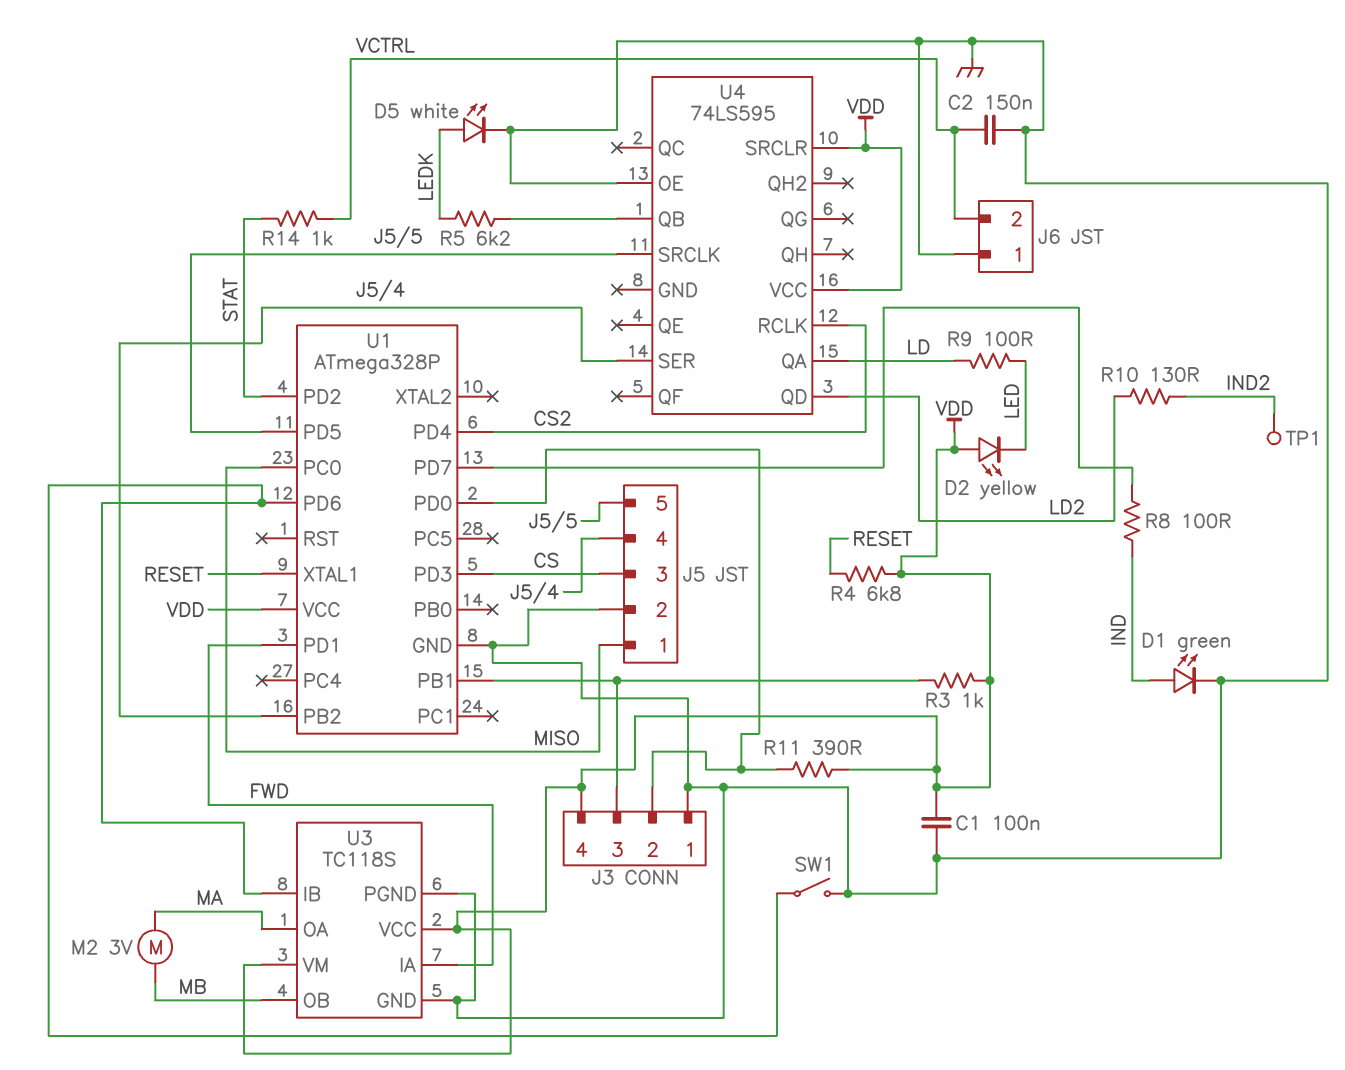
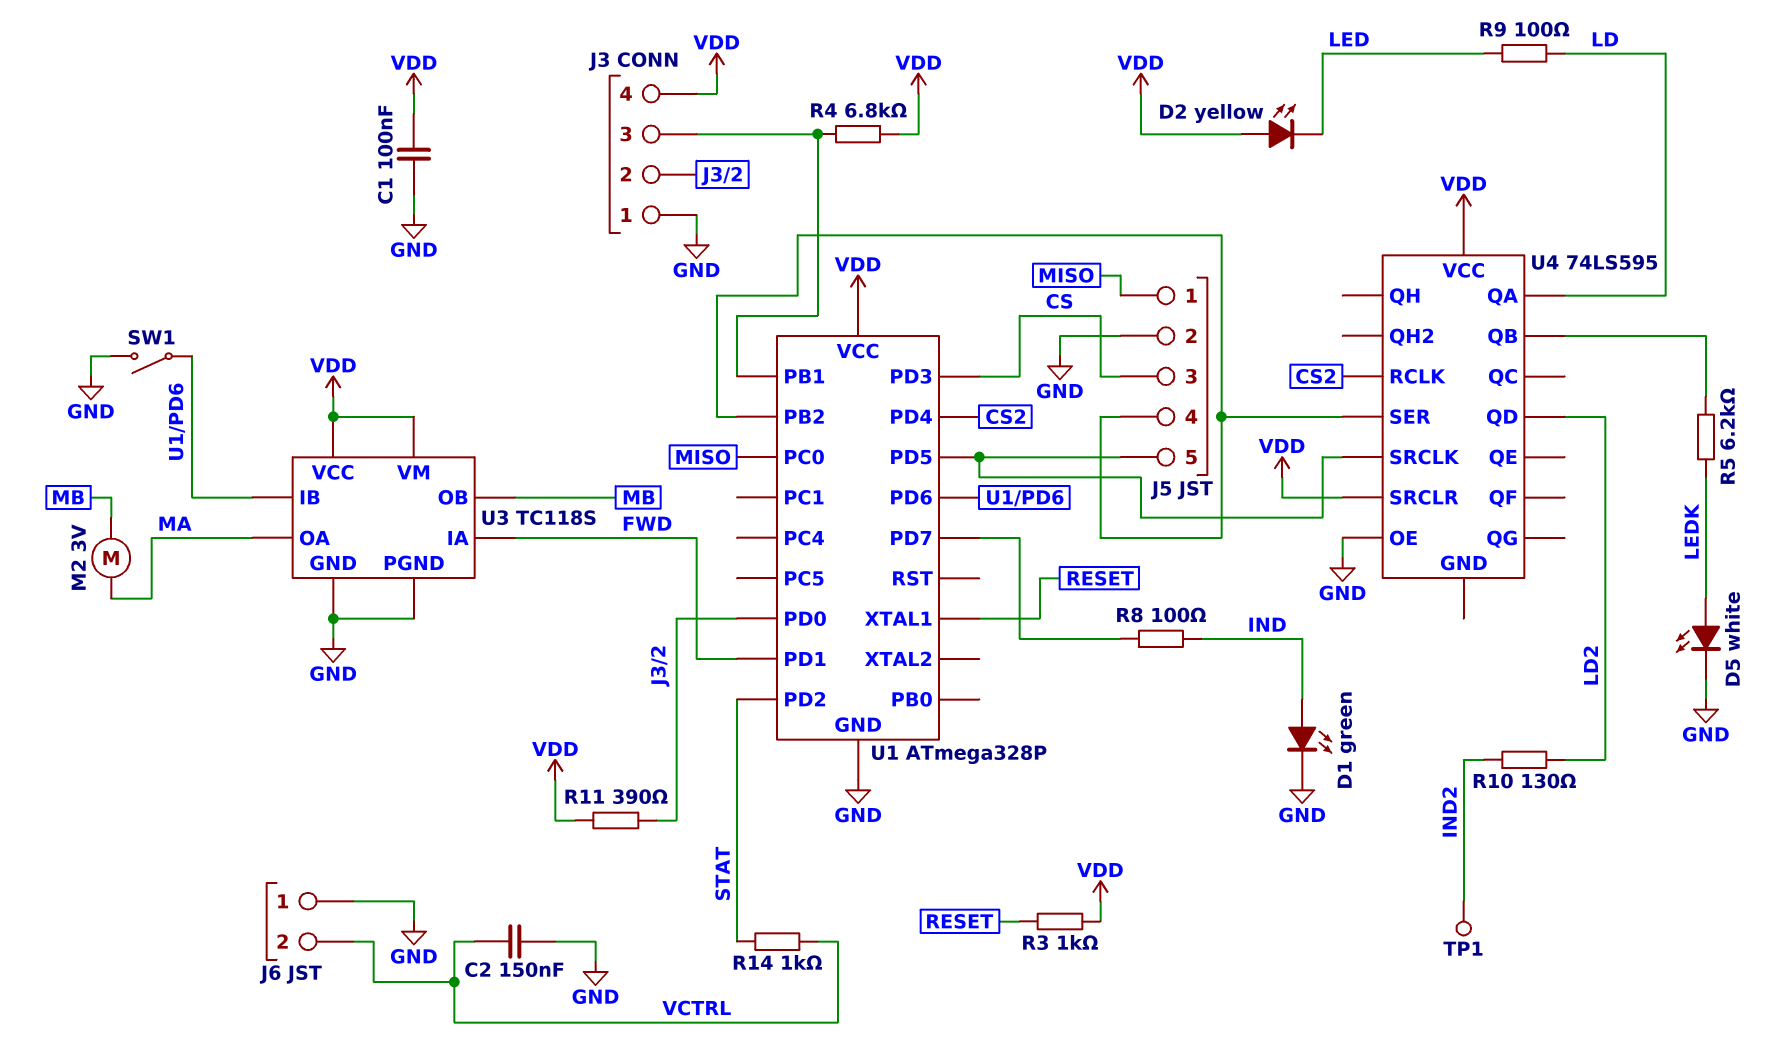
R3: 1k (J3/3, VDD) -> 1k (RESET, VDD)
R4: 6.8k (RESET, VDD) -> 6.8k (J3/3, VDD)

